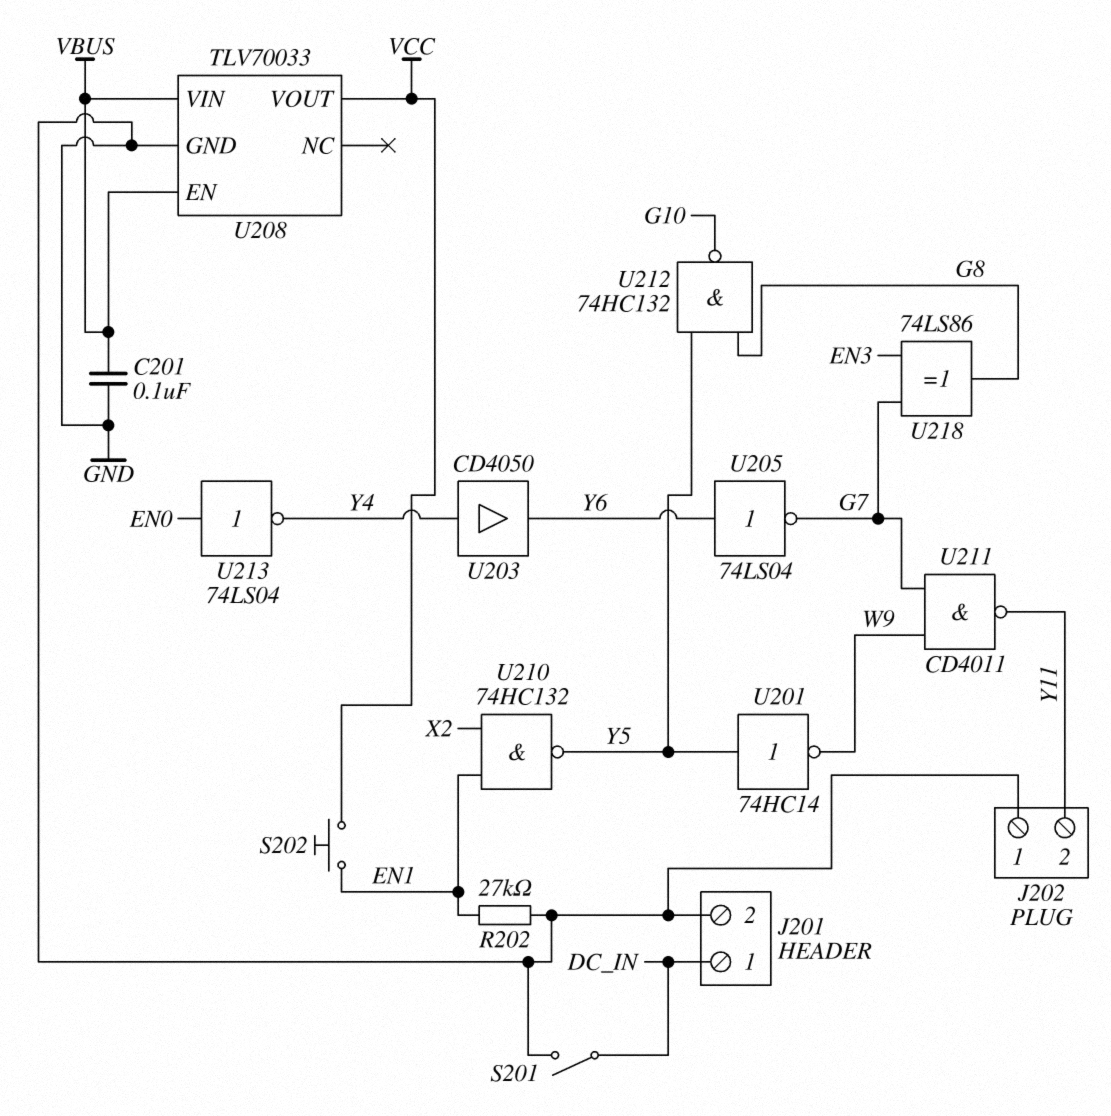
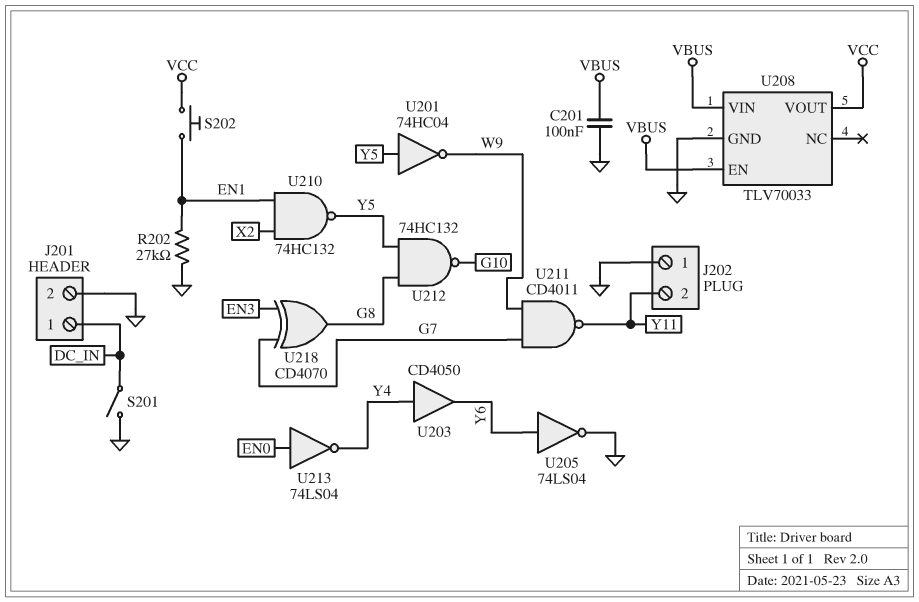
U201: NOT 74HC14 (in Y5, out W9) -> NOT 74HC04 (in Y5, out W9)
U205: NOT 74LS04 (in Y6, out G7) -> NOT 74LS04 (in Y6, out GND)
U218: XOR 74LS86 (in EN3, in G7, out G8) -> XOR CD4070 (in EN3, in G7, out G8)

